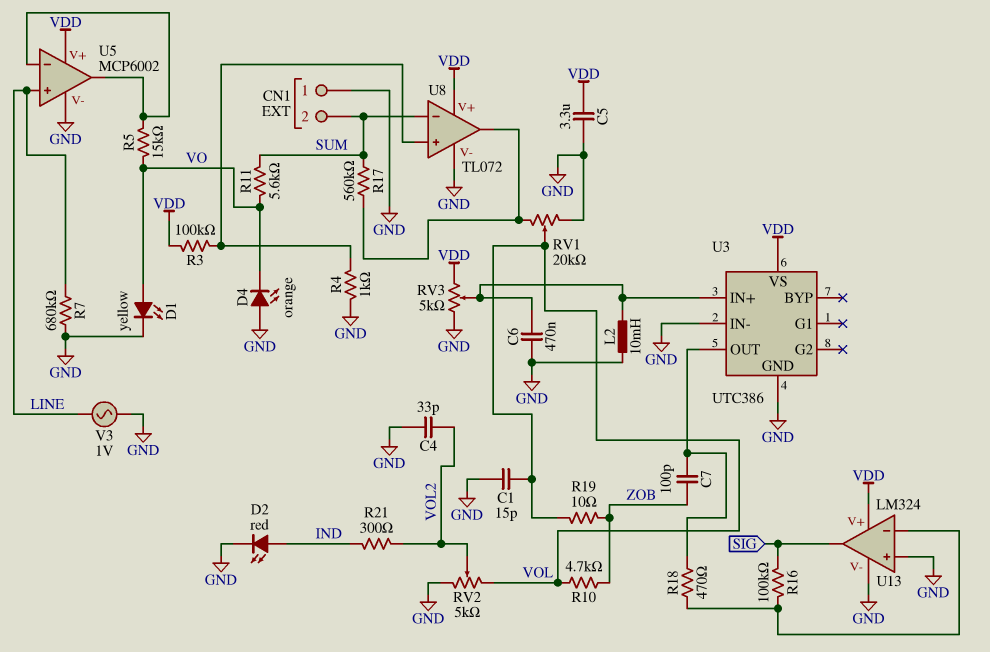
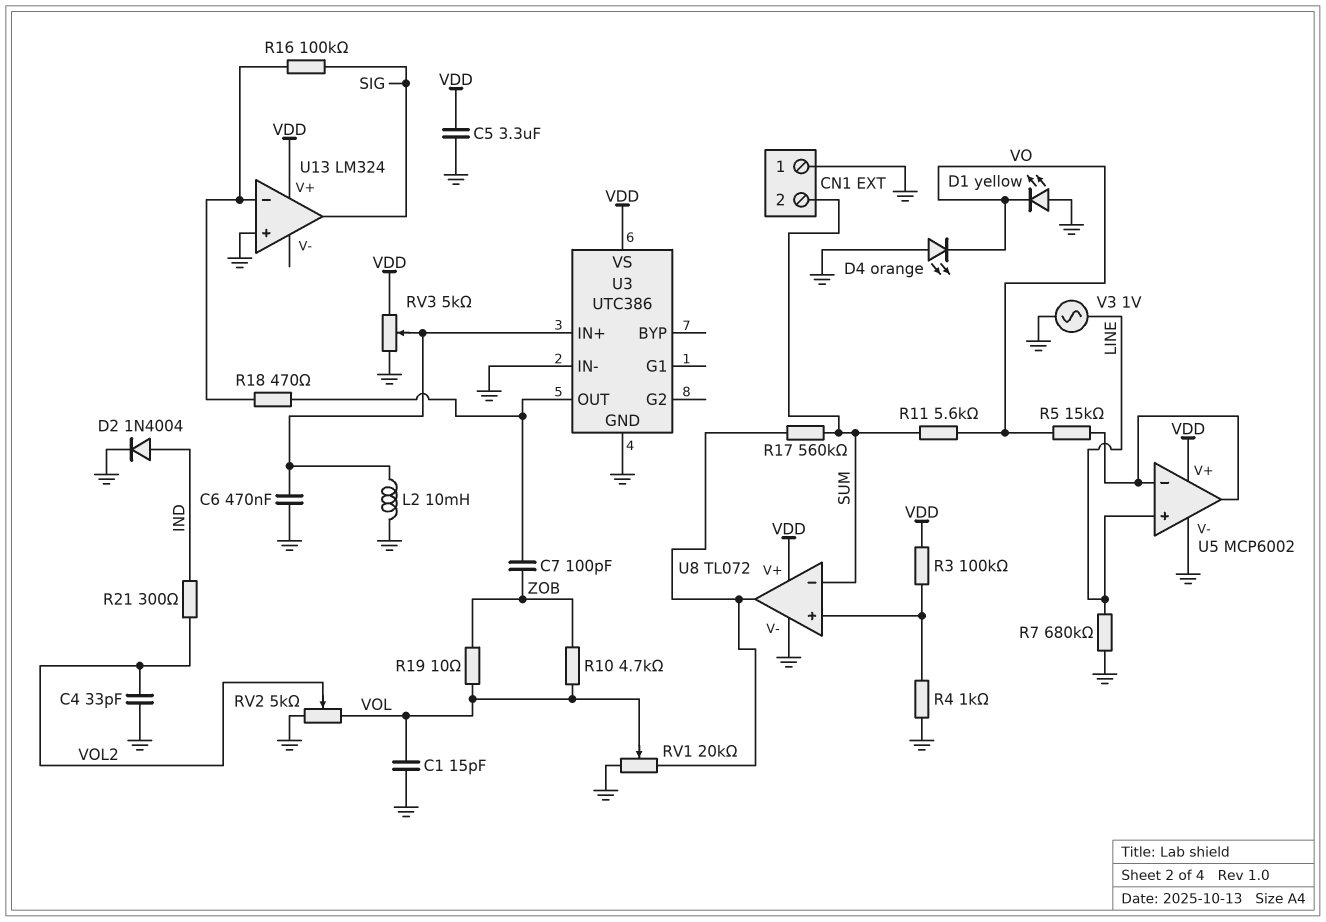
D1: LED yellow (A VO, K GND) -> LED yellow (A GND, K VO)
D2: LED red (A IND, K GND) -> diode 1N4004 (A IND, K GND)
U13 pin V-: GND -> none

